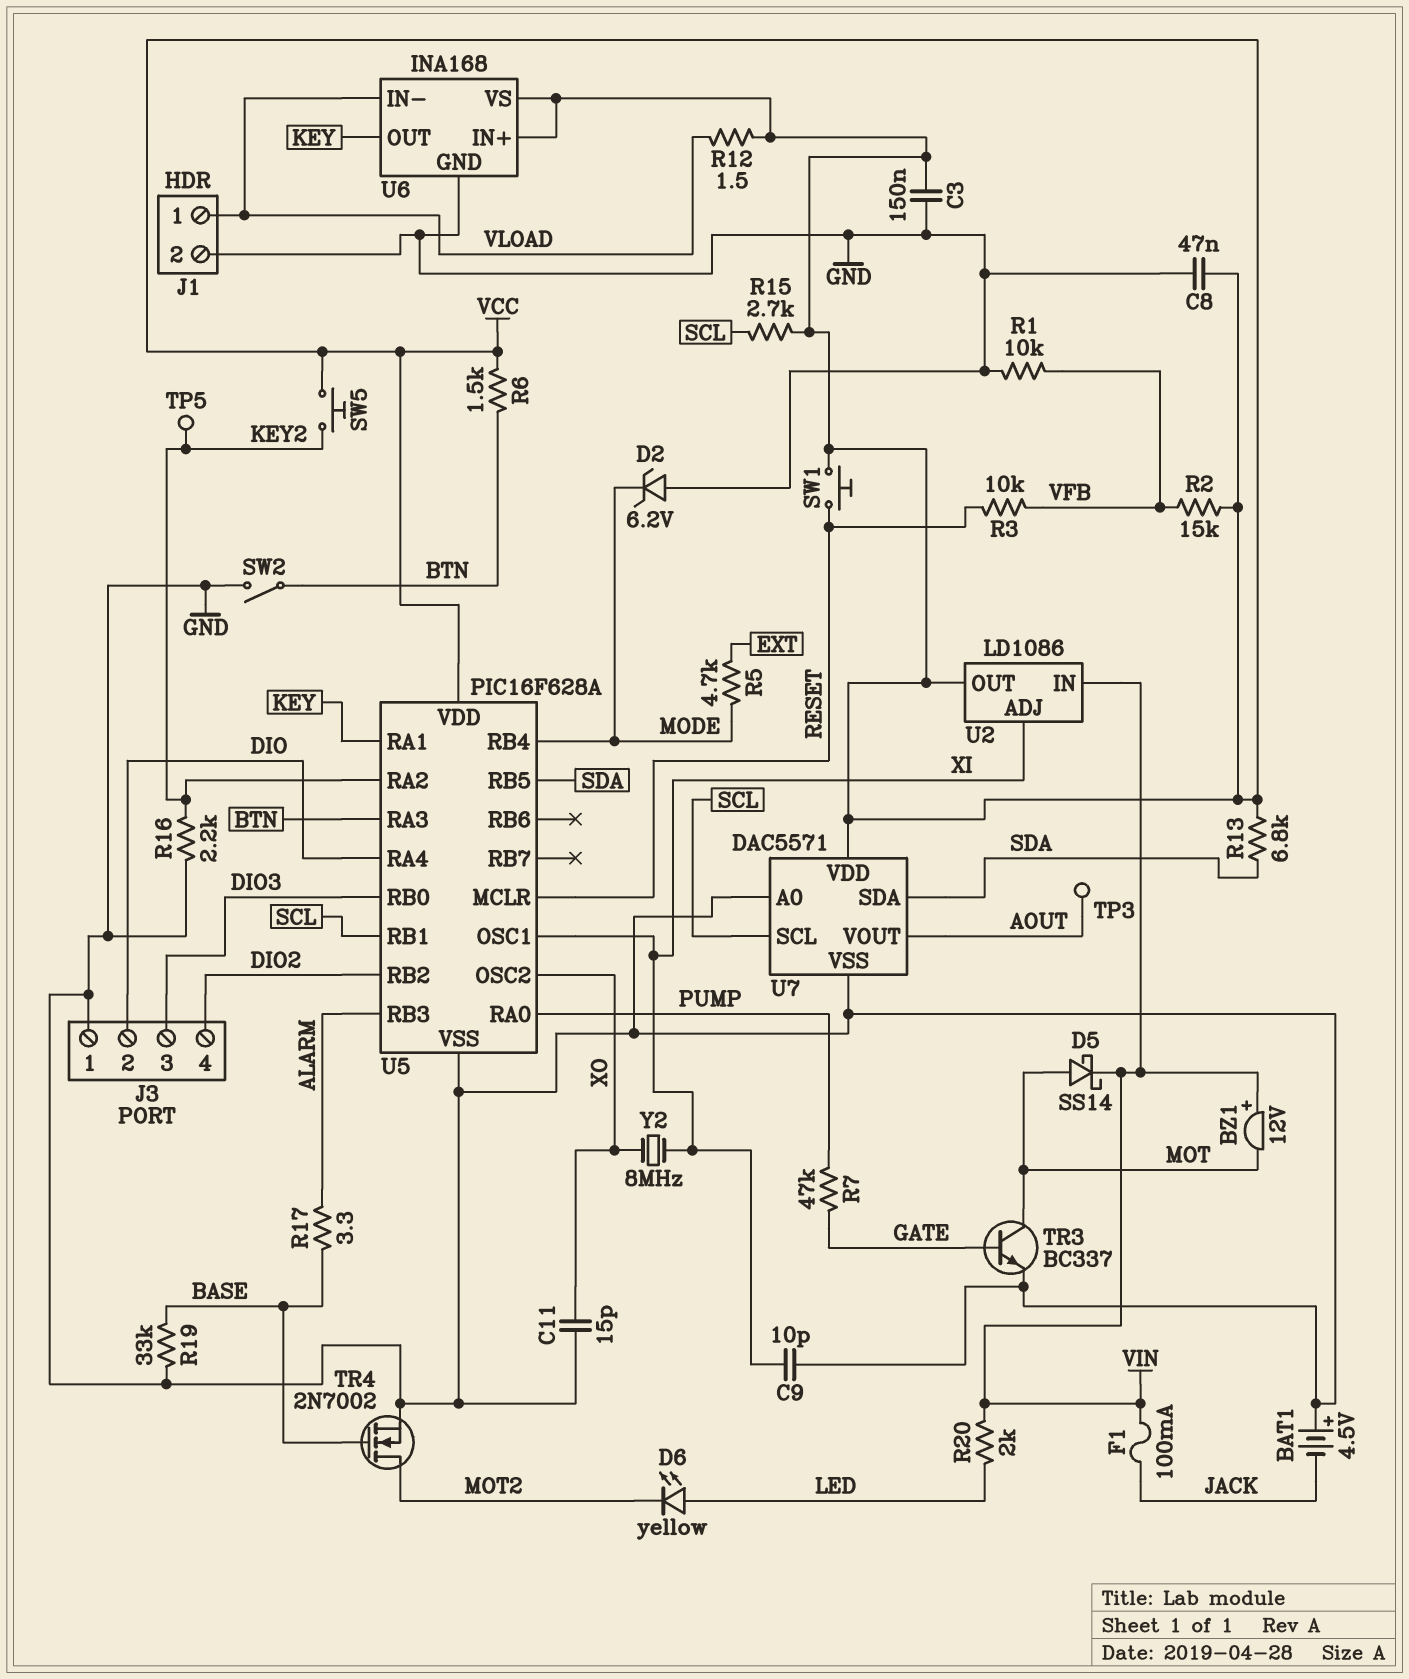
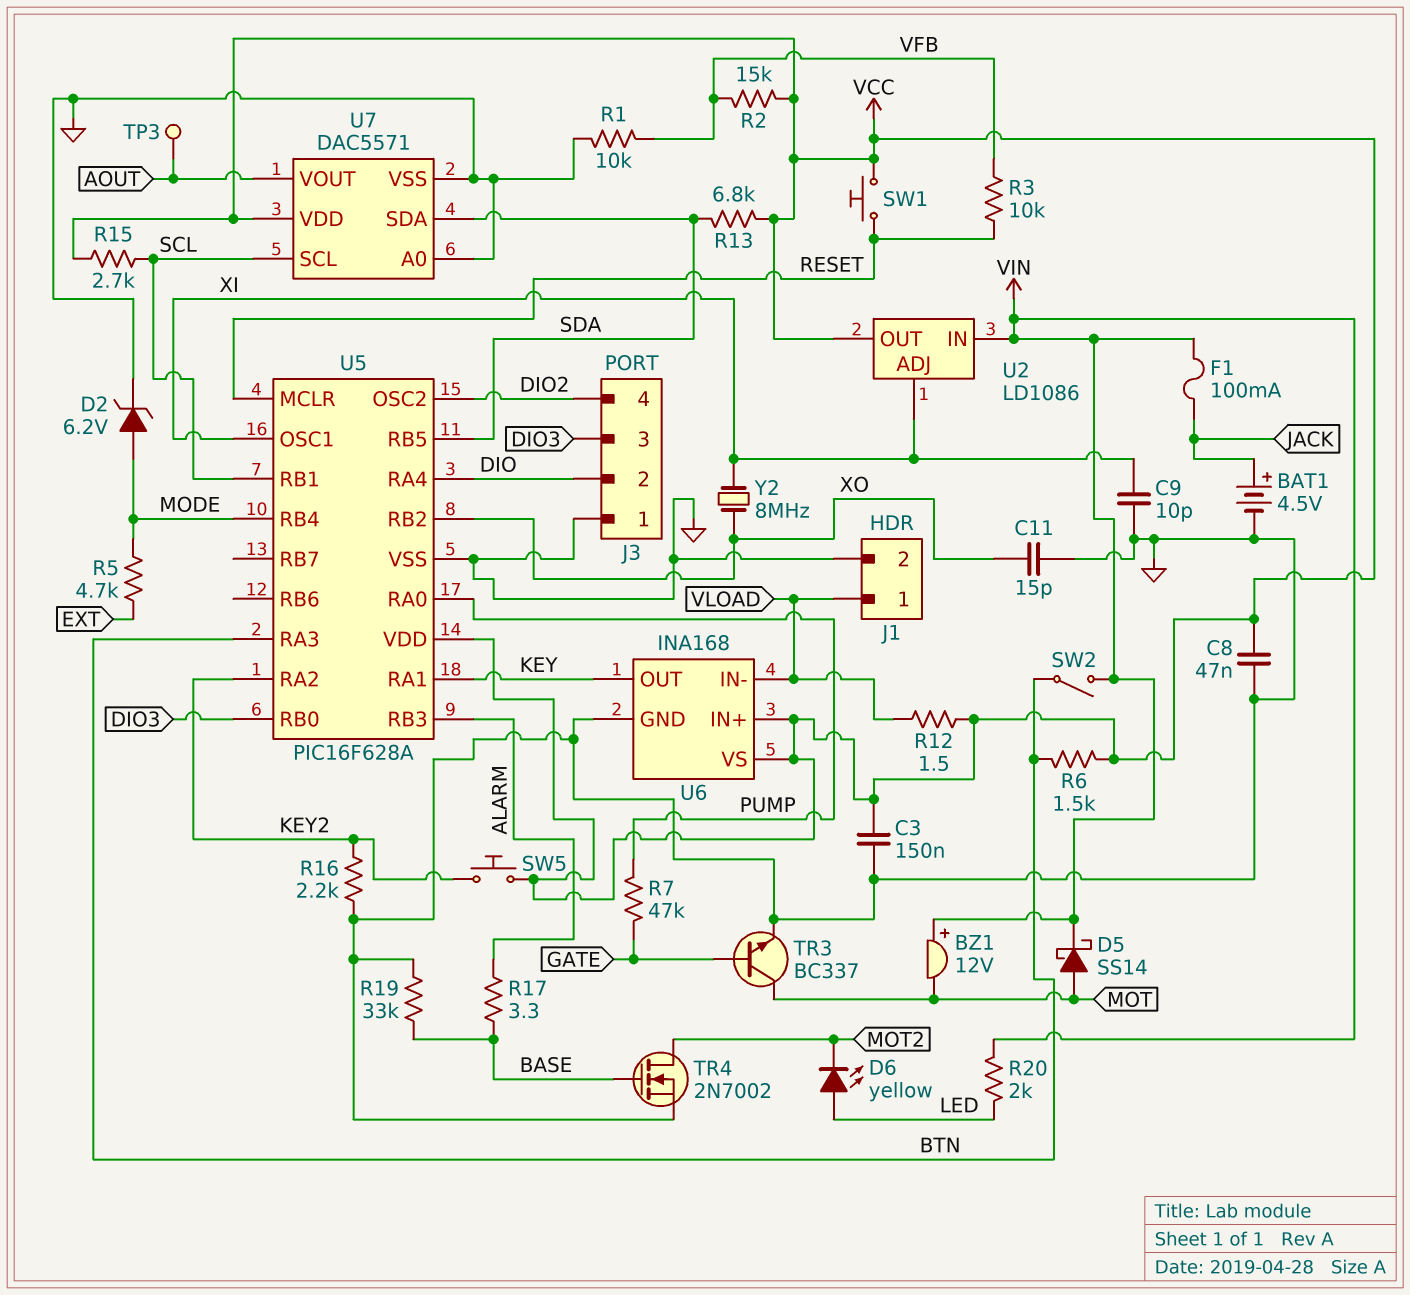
BAT1: 4.5V (plus GND, minus JACK) -> 4.5V (plus JACK, minus GND)
D2: zener 6.2V (A GND, K MODE) -> zener 6.2V (A MODE, K GND)
SW2: switch (BTN, GND) -> switch (BTN, VIN)
TP5: test point (KEY2) -> none
U5 pin OSC2: XO -> DIO2
U5 pin RB2: DIO2 -> XO

